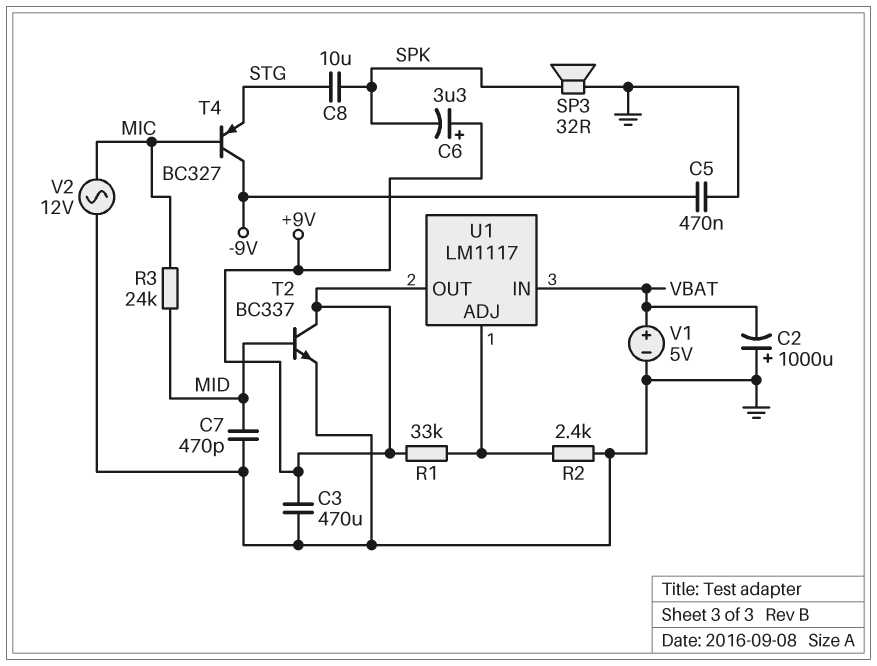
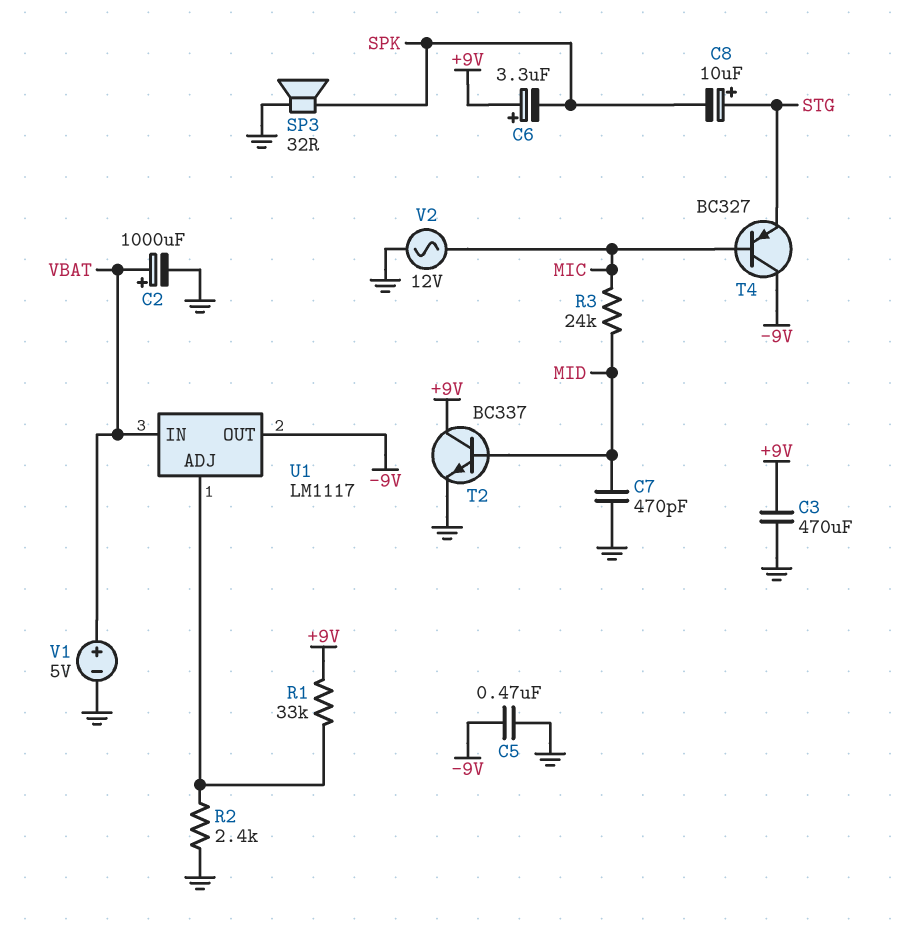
C2: 1000uF (plus GND, minus VBAT) -> 1000uF (plus VBAT, minus GND)
C8: 10uF (SPK, STG) -> 10uF (plus STG, minus SPK)
U1 pin OUT: +9V -> -9V

